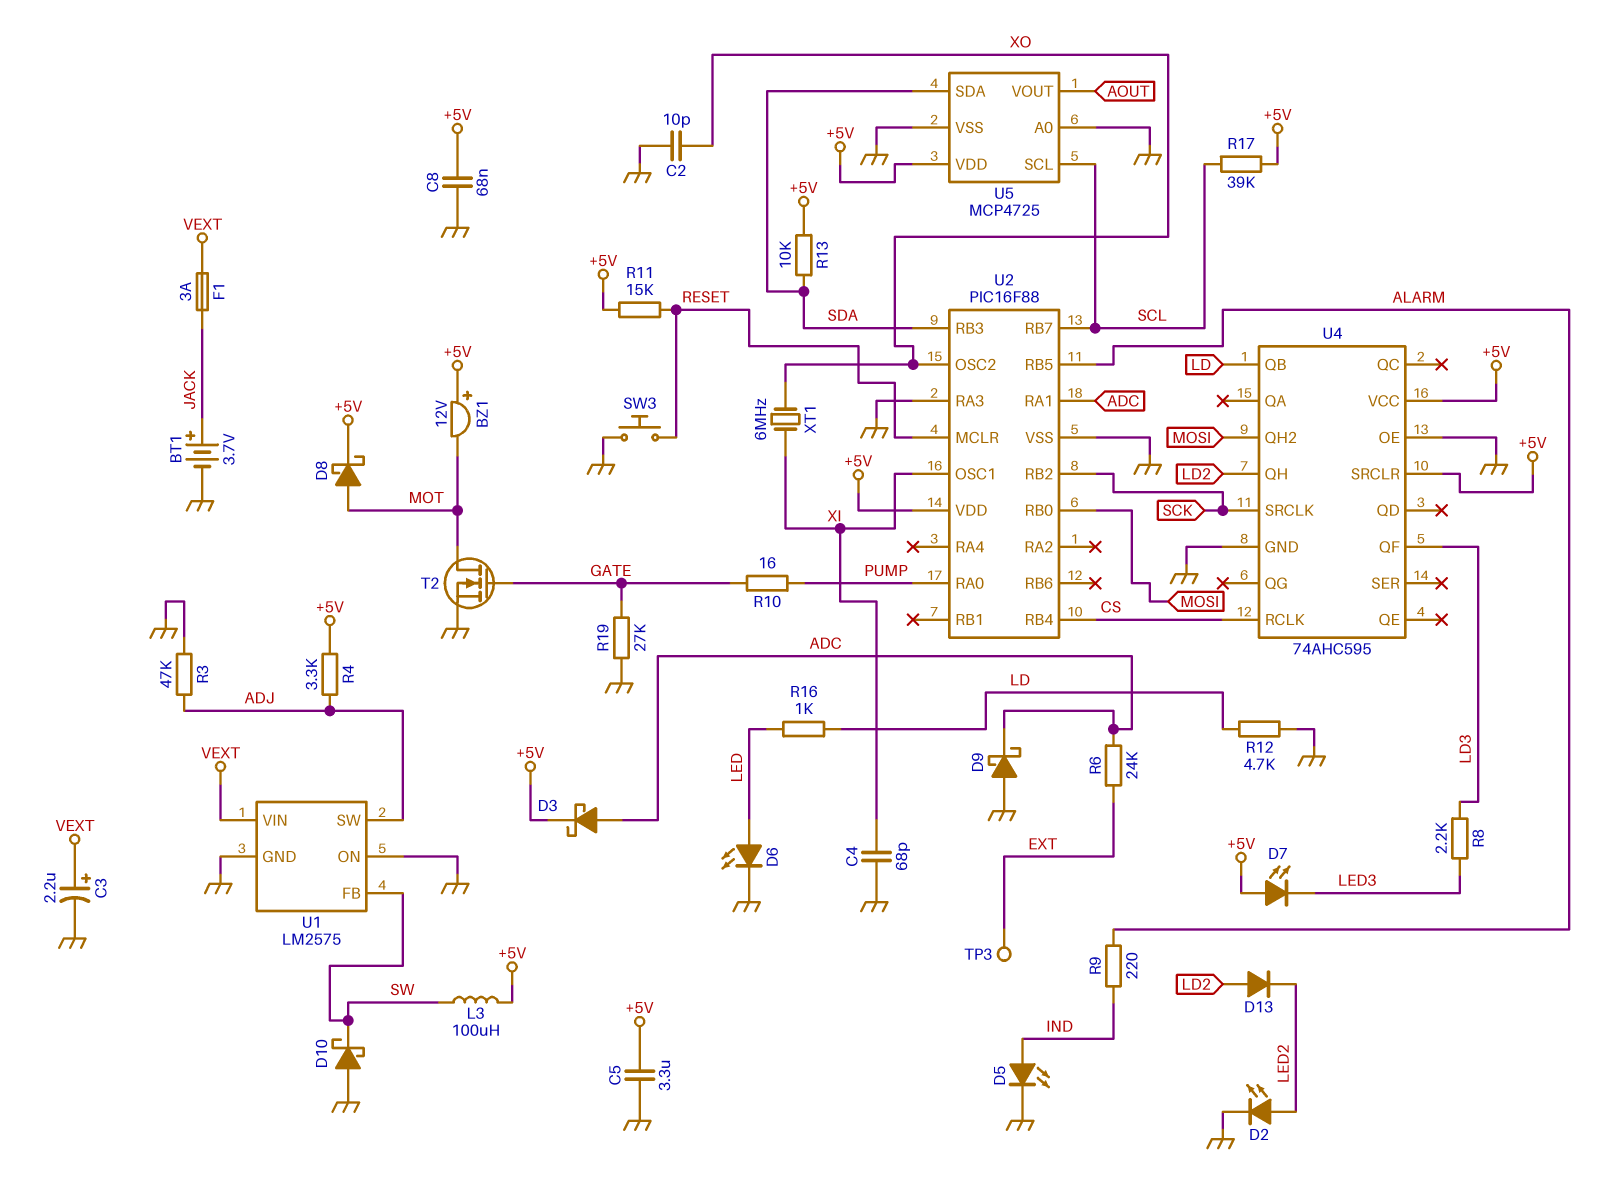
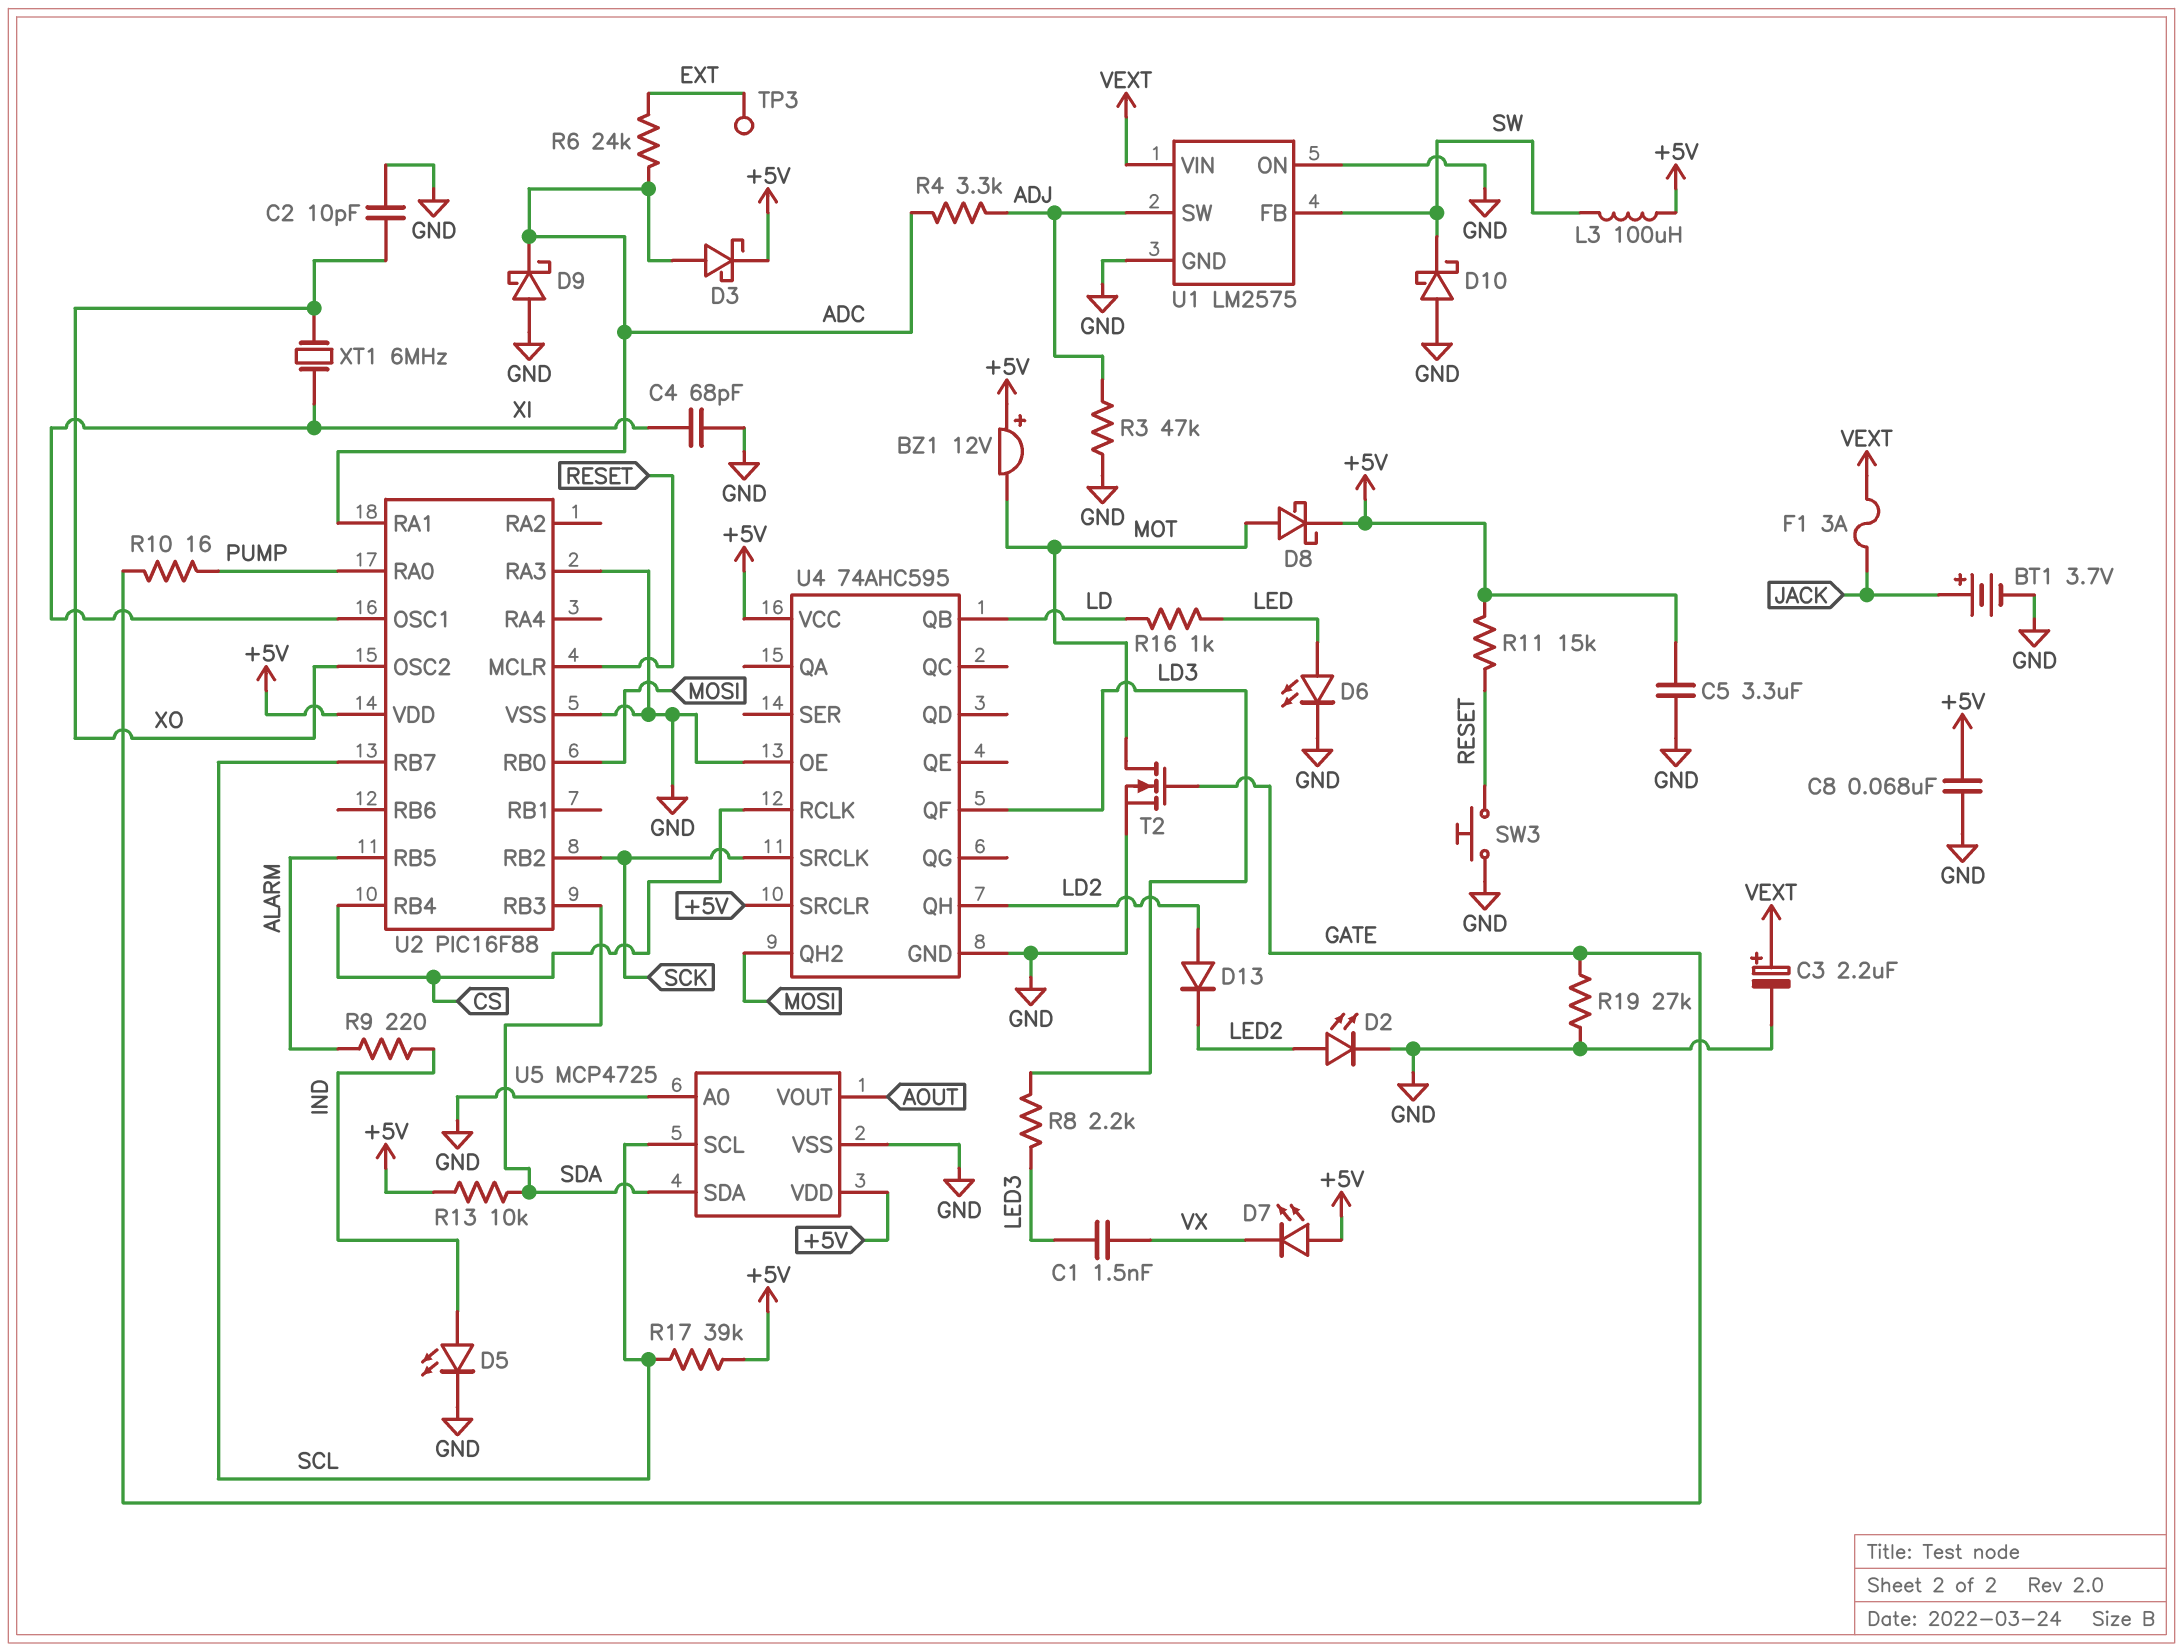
C1: none -> 1.5nF (LED3, VX)
D7: LED (A +5V, K LED3) -> LED (A +5V, K VX)
R4: 3.3k (+5V, ADJ) -> 3.3k (ADC, ADJ)
R12: 4.7k (GND, LD) -> none

